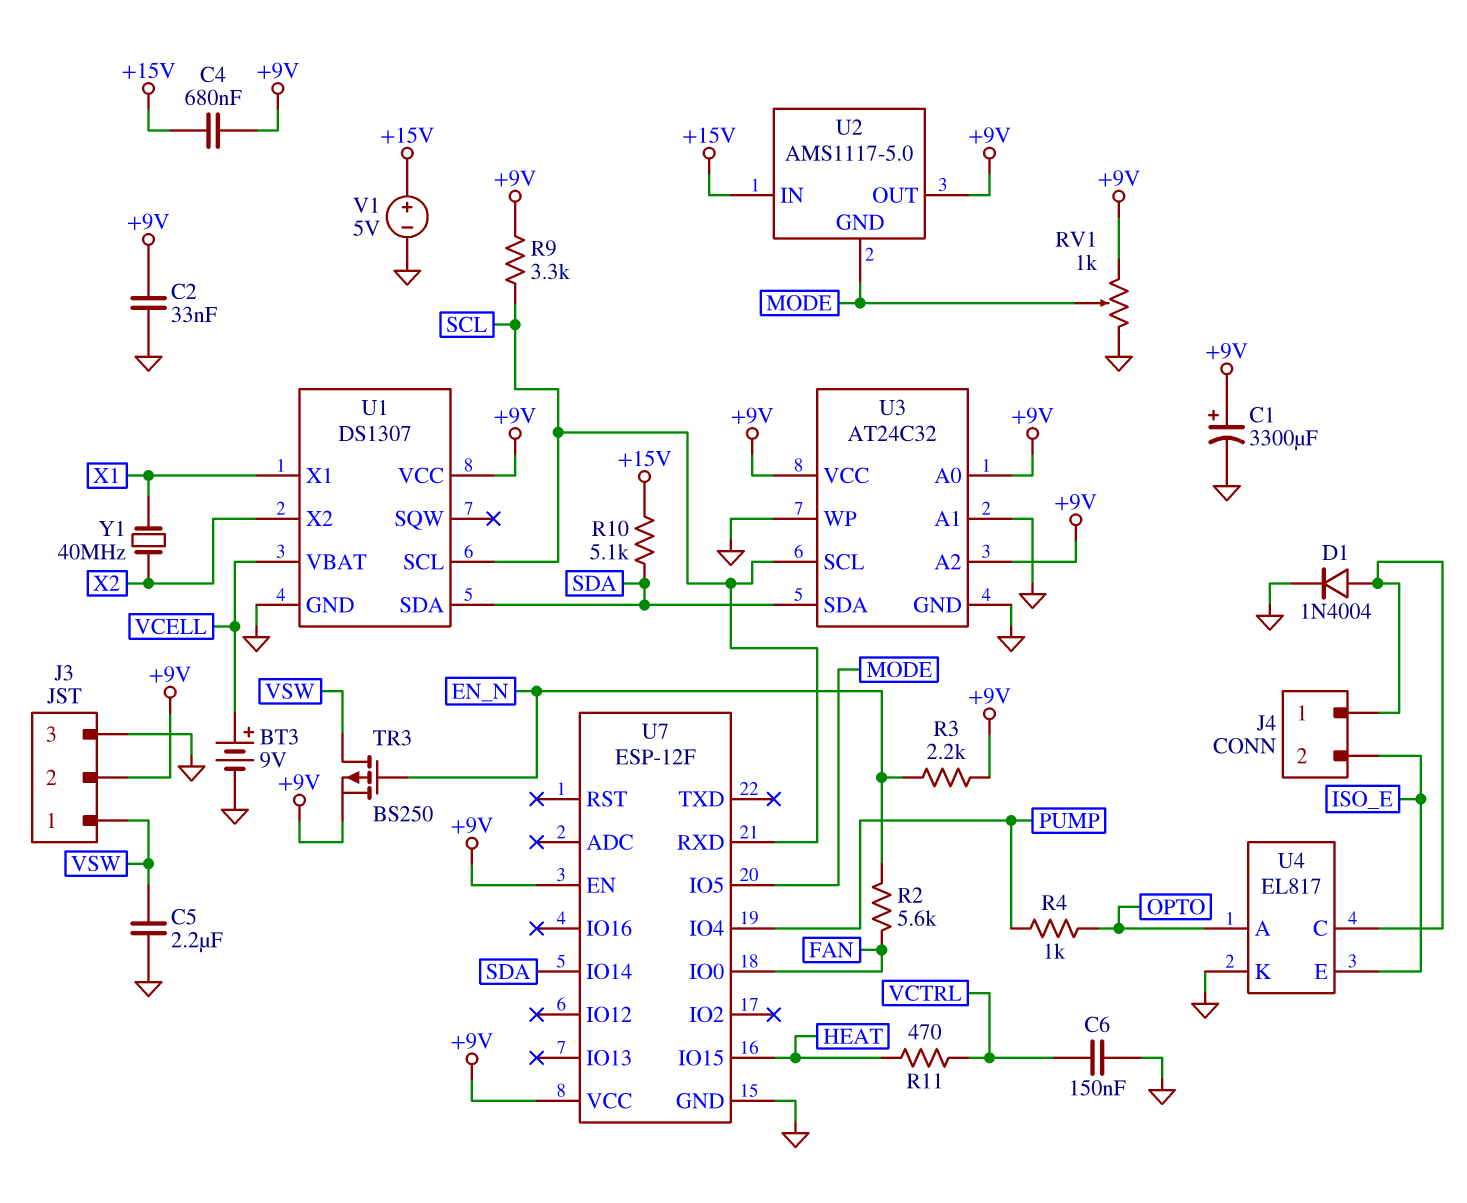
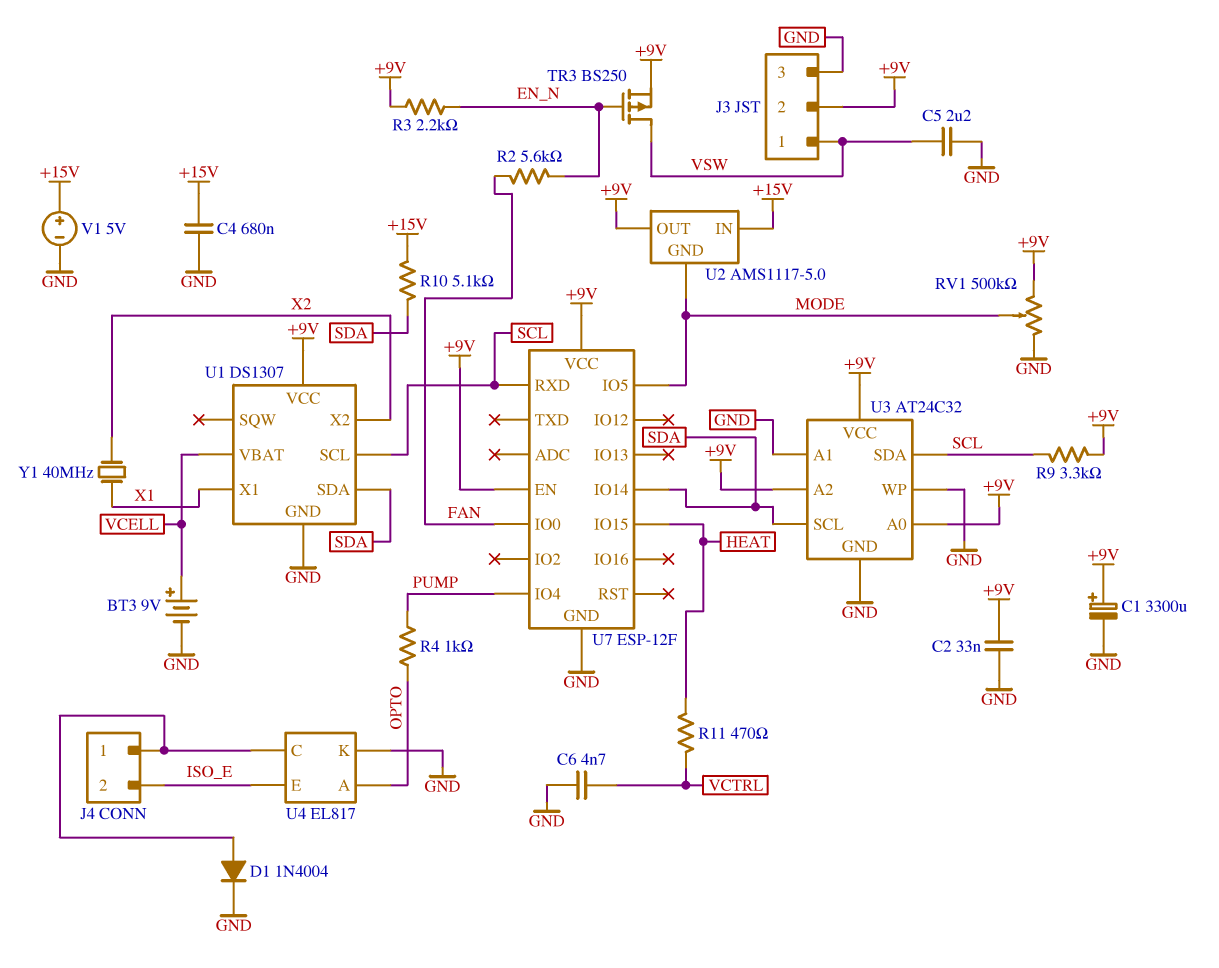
C4: 680nF (+9V, +15V) -> 680nF (+15V, GND)
C6: 150nF (GND, VCTRL) -> 4.7nF (GND, VCTRL)
RV1: 1k (+9V, GND, wiper MODE) -> 500k (+9V, GND, wiper MODE)
U3 pin SCL: SCL -> SDA
U3 pin SDA: SDA -> SCL

